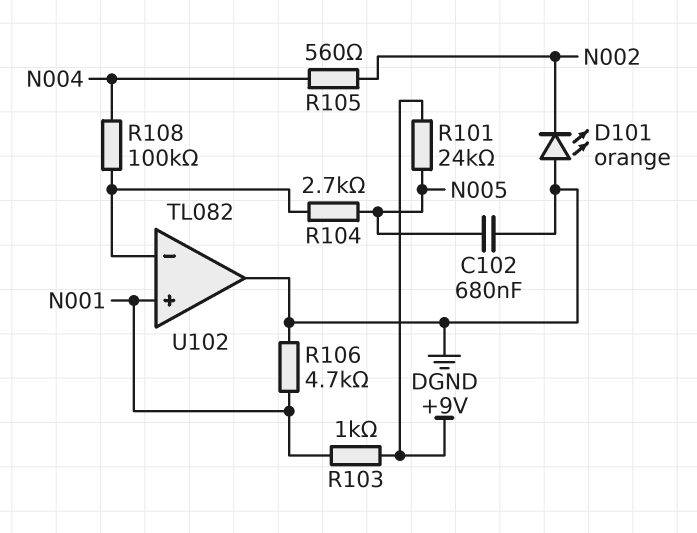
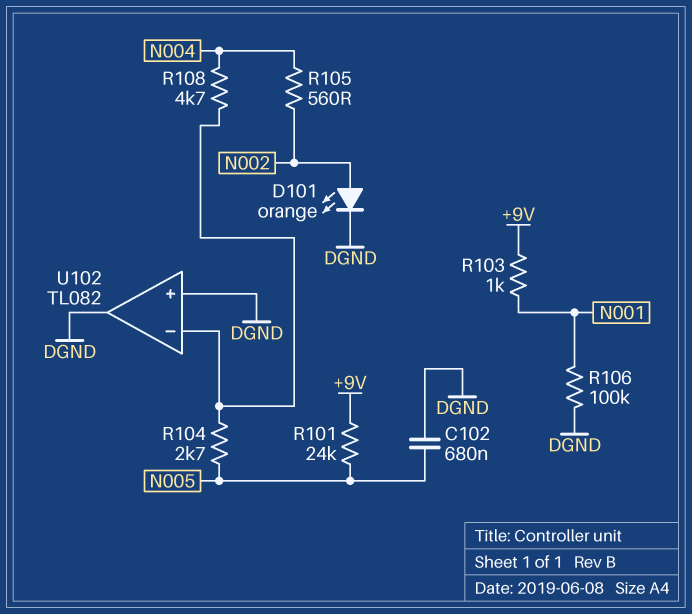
D101: LED orange (A DGND, K N002) -> LED orange (A N002, K DGND)
R106: 4.7k (DGND, N001) -> 100k (DGND, N001)
R108: 100k (N004, U102/in-) -> 4.7k (N004, U102/in-)
U102 pin in+: N001 -> DGND

